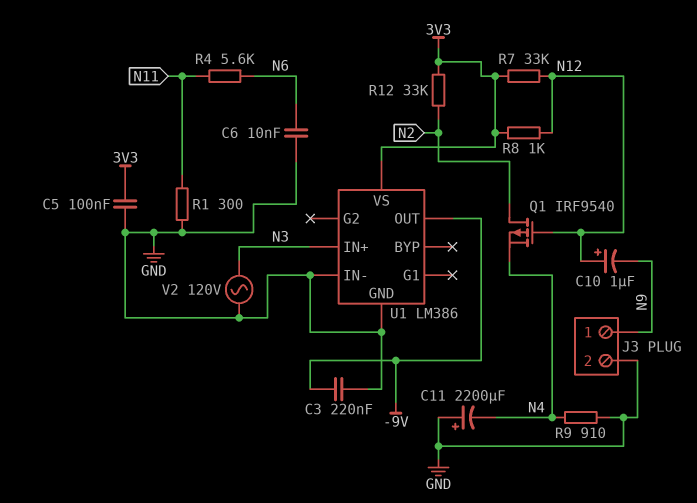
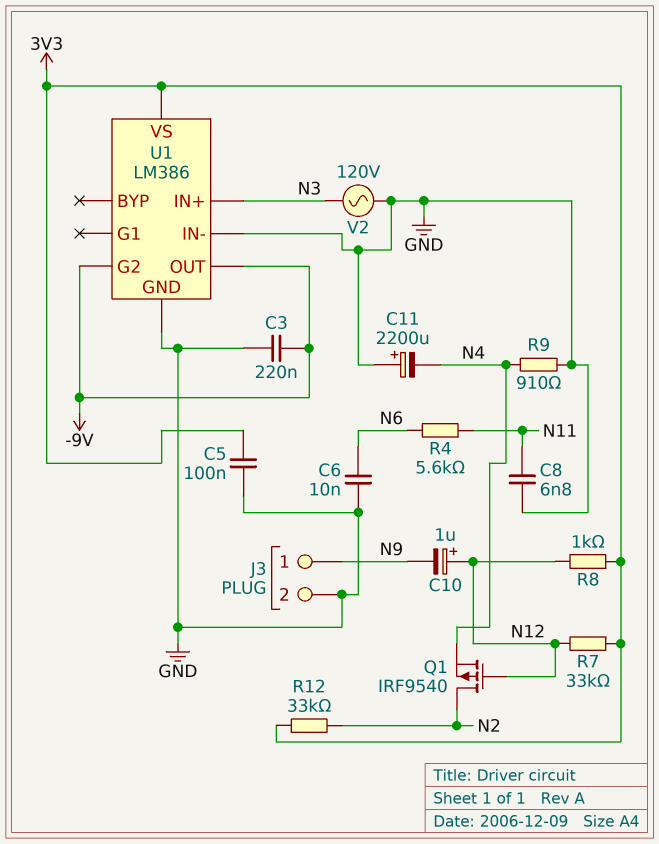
C8: none -> 6.8nF (GND, N11)
R1: 300 (GND, N11) -> none
U1 pin G2: none -> -9V

